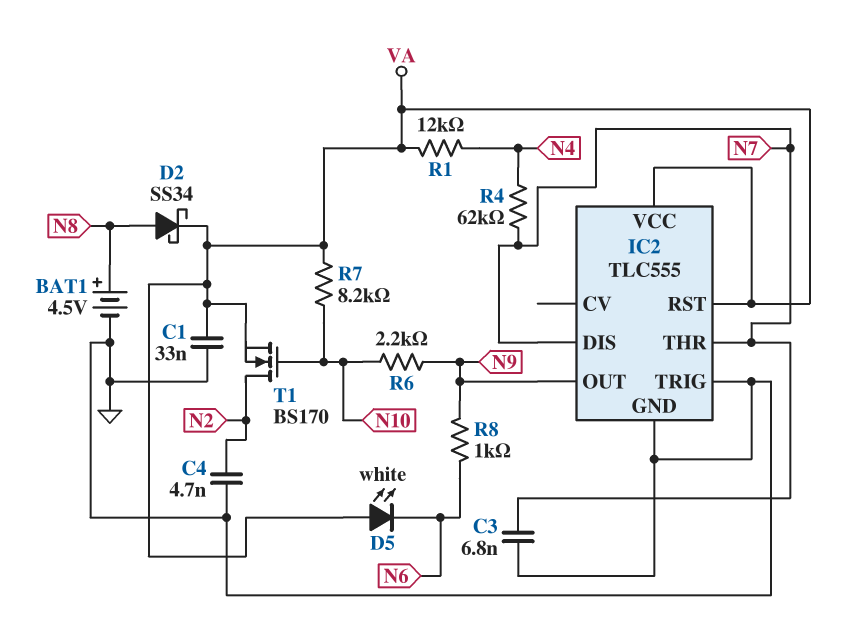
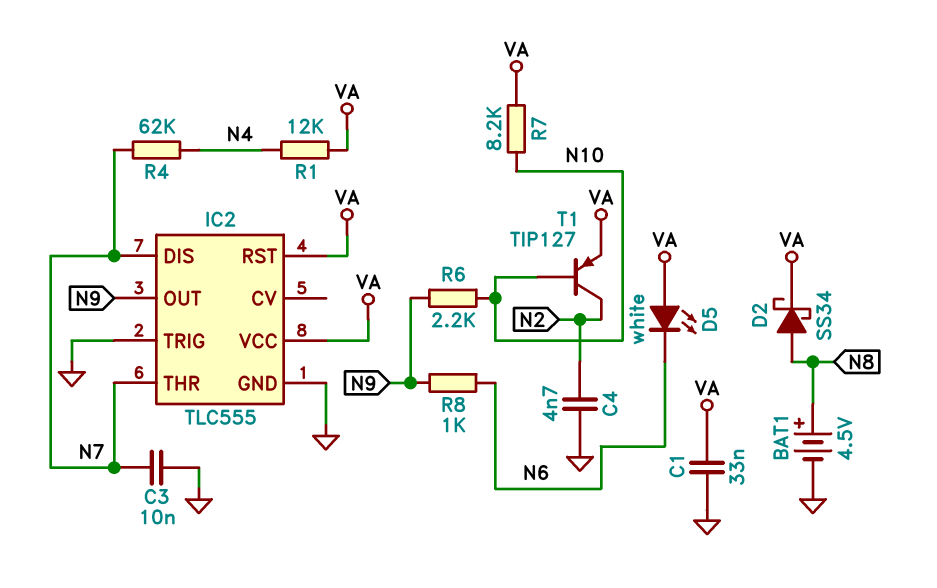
C3: 6.8nF (GND, N7) -> 10nF (GND, N7)
T1: NMOS BS170 (G N10, D N2, S VA) -> PNP TIP127 (B N10, C N2, E VA)

